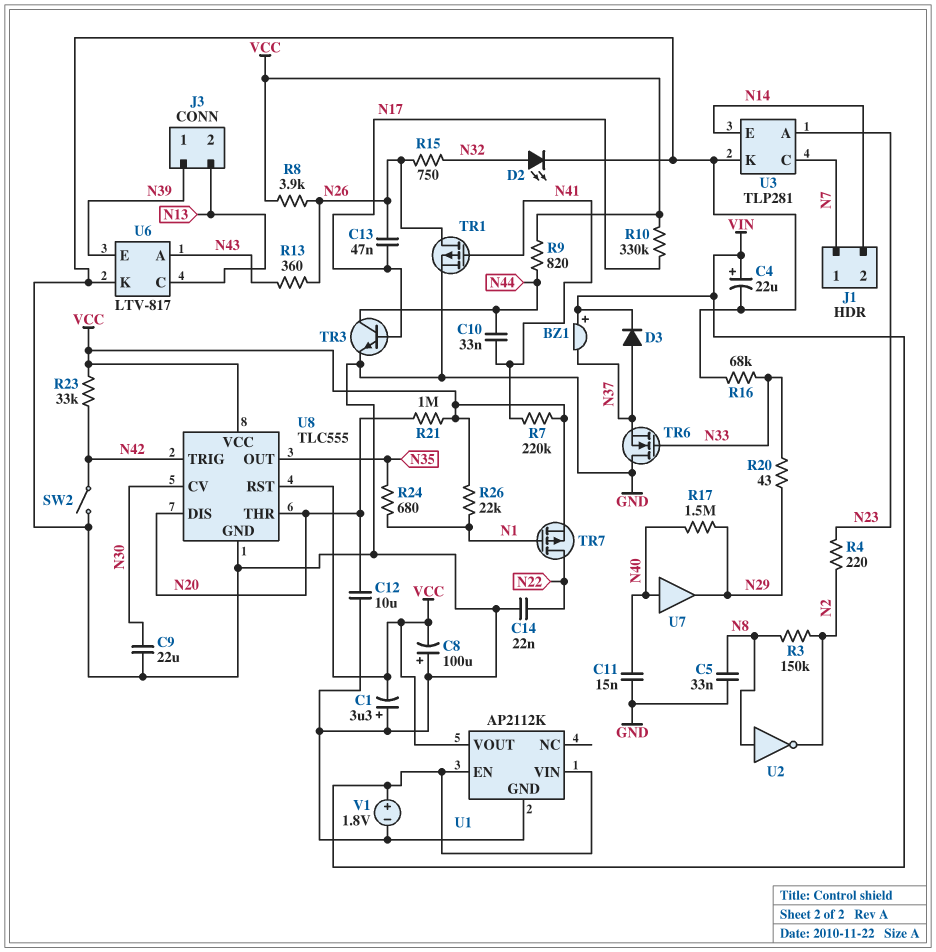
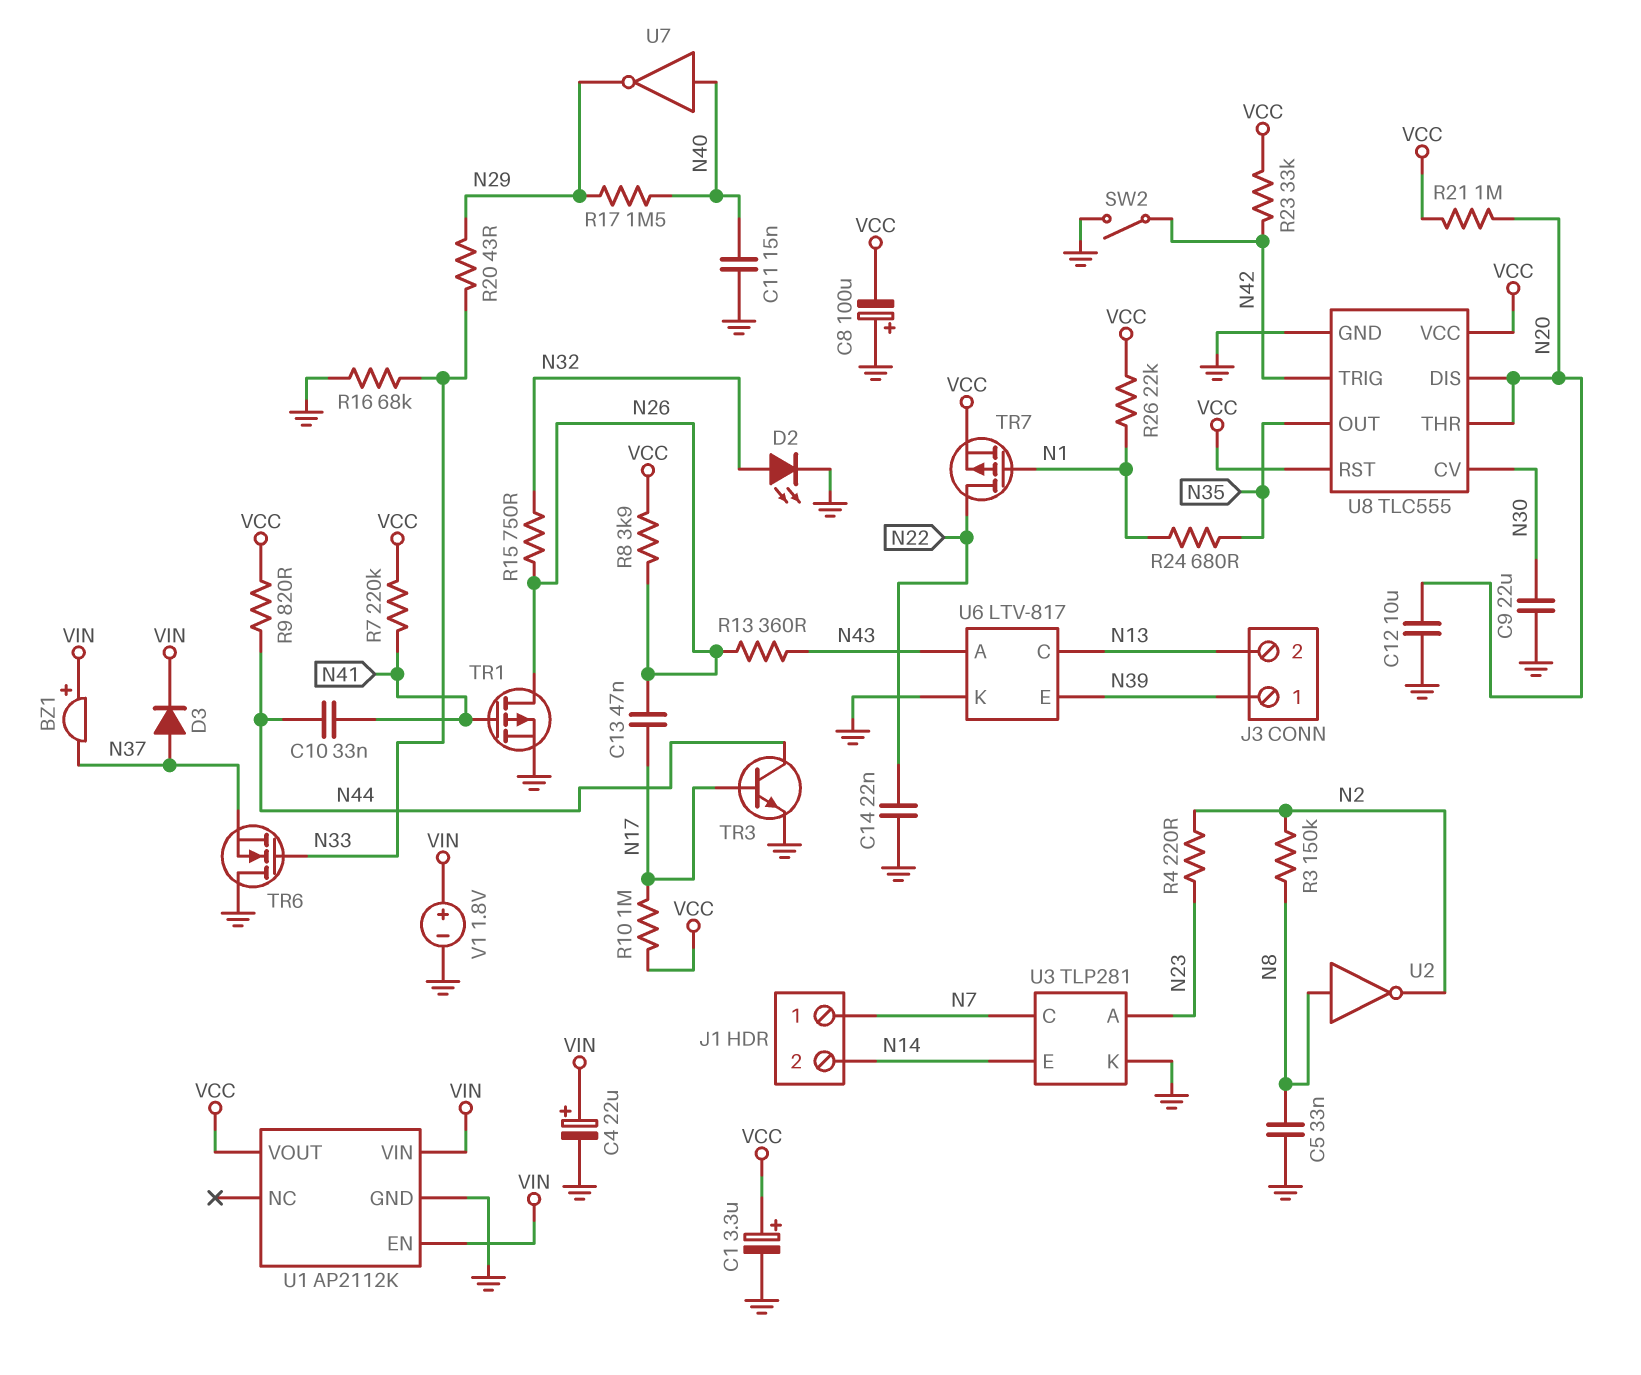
C1: 3.3uF (plus GND, minus VCC) -> 3.3uF (plus VCC, minus GND)
R10: 330k (N17, VCC) -> 1M (N17, VCC)
U7: buffer (in N40, out N29) -> NOT (in N40, out N29)

